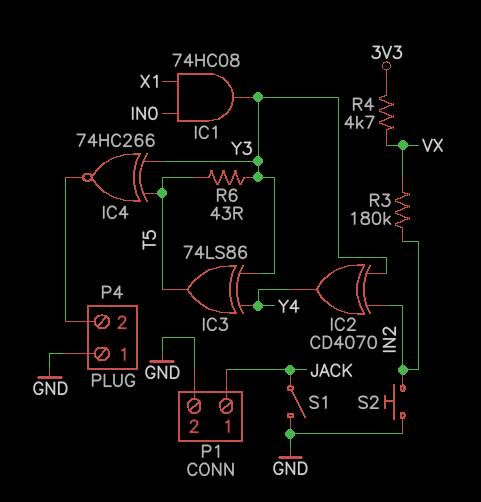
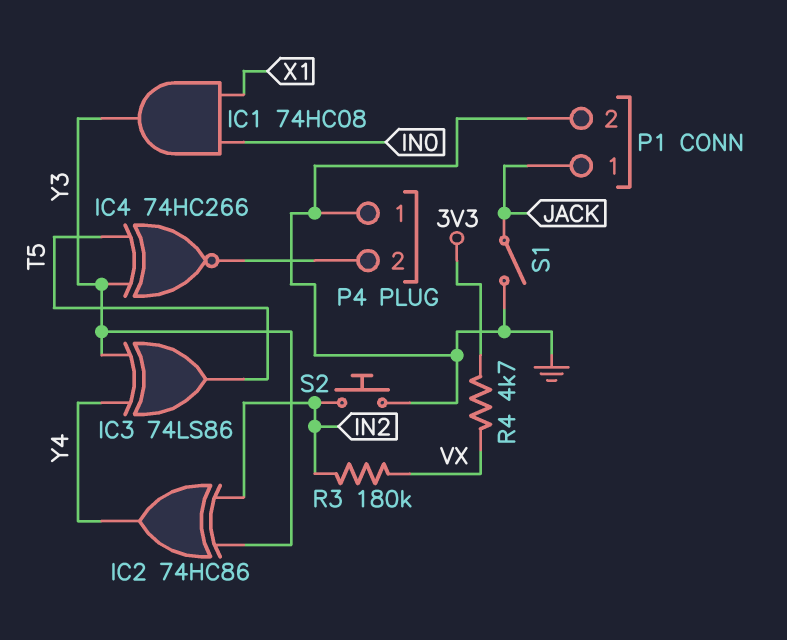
IC2: XOR CD4070 (in IN2, in Y3, out Y4) -> XOR 74HC86 (in IN2, in Y3, out Y4)
R6: 43 (T5, Y3) -> none

